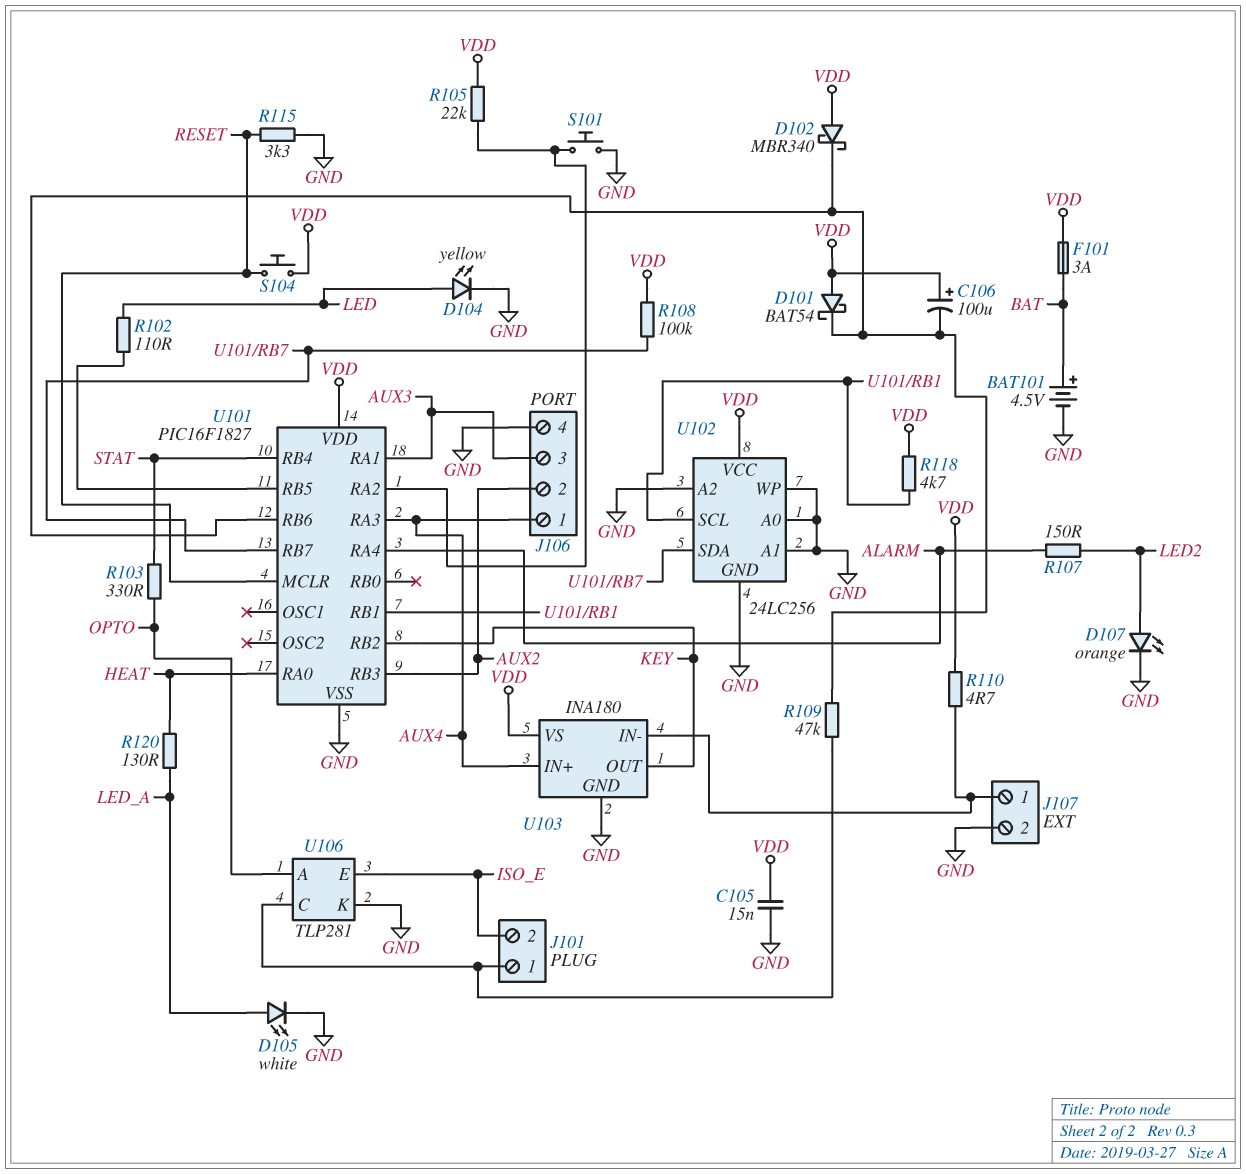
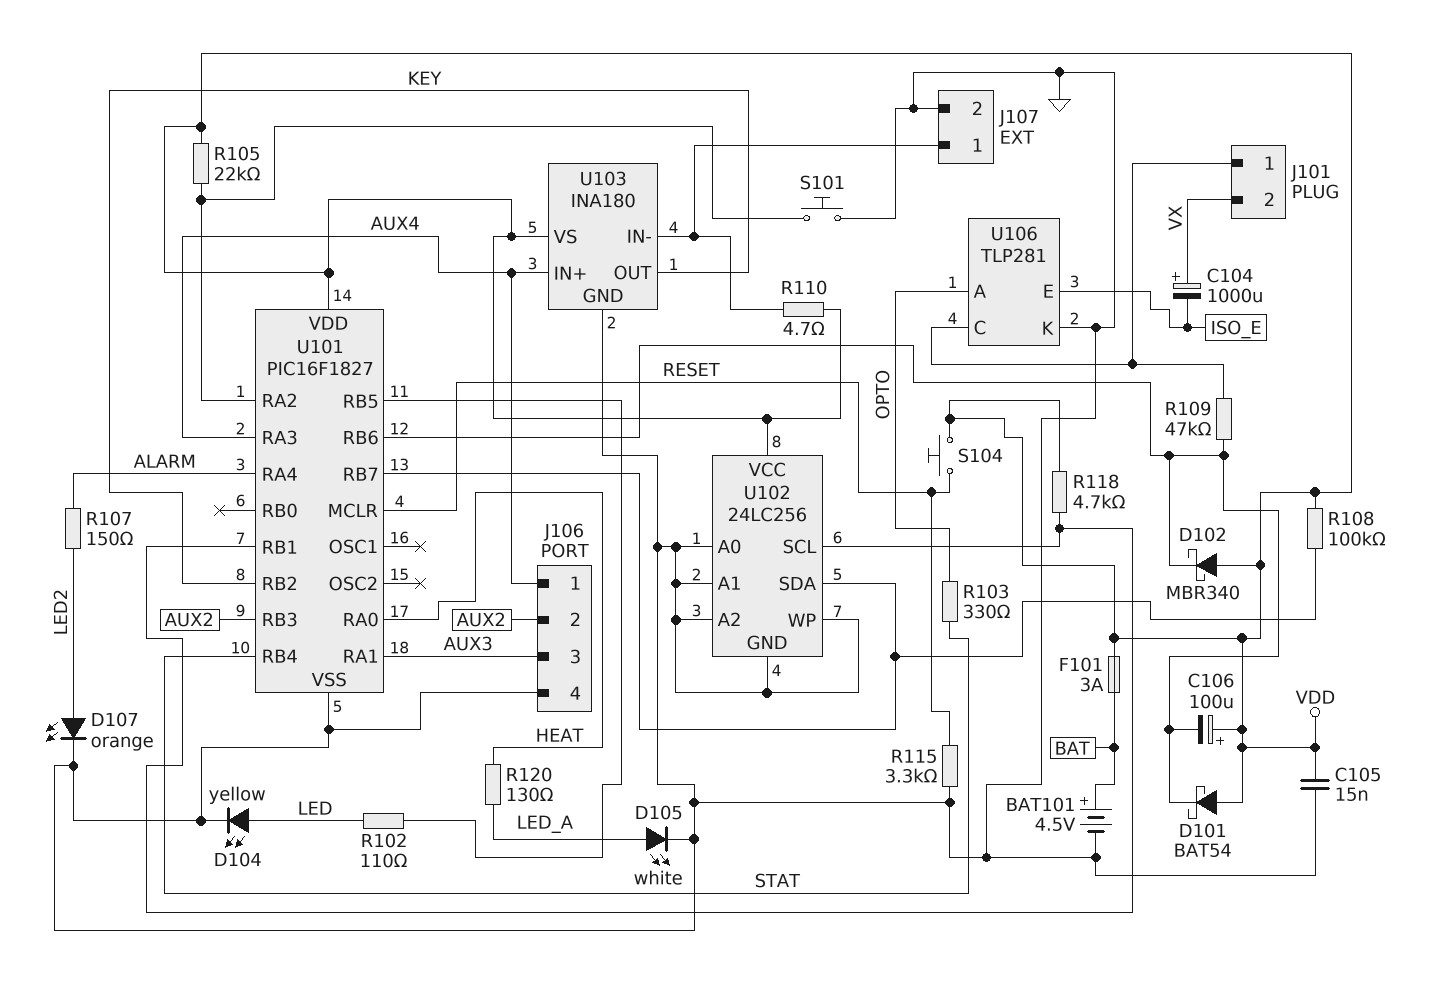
C104: none -> 1000uF (plus VX, minus ISO_E)
J101 pin 2: ISO_E -> VX

